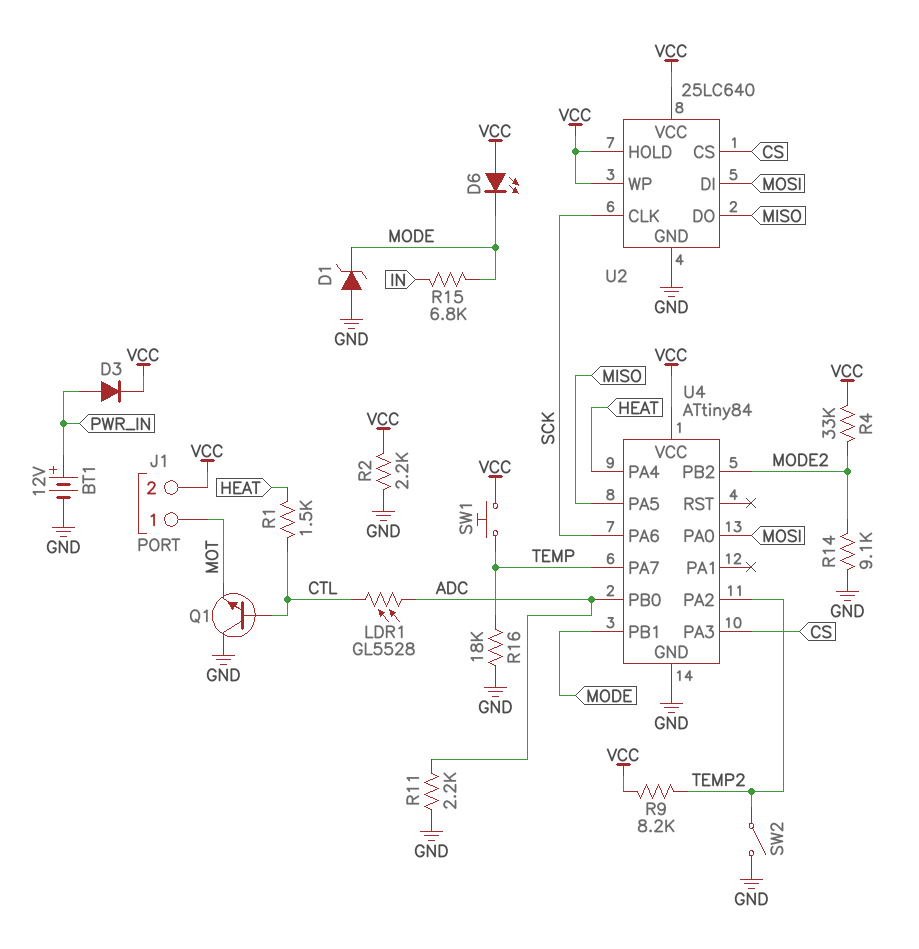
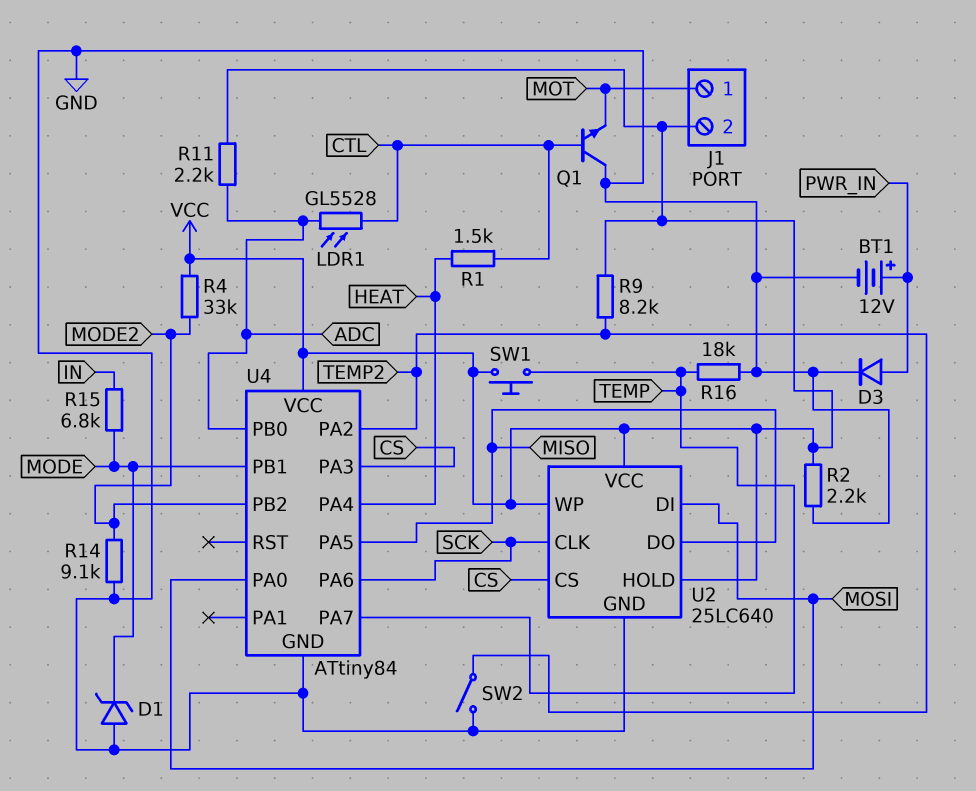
D3: diode (A PWR_IN, K VCC) -> diode (A PWR_IN, K GND)
D6: LED (A VCC, K MODE) -> none
R11: 2.2k (ADC, GND) -> 2.2k (ADC, VCC)

